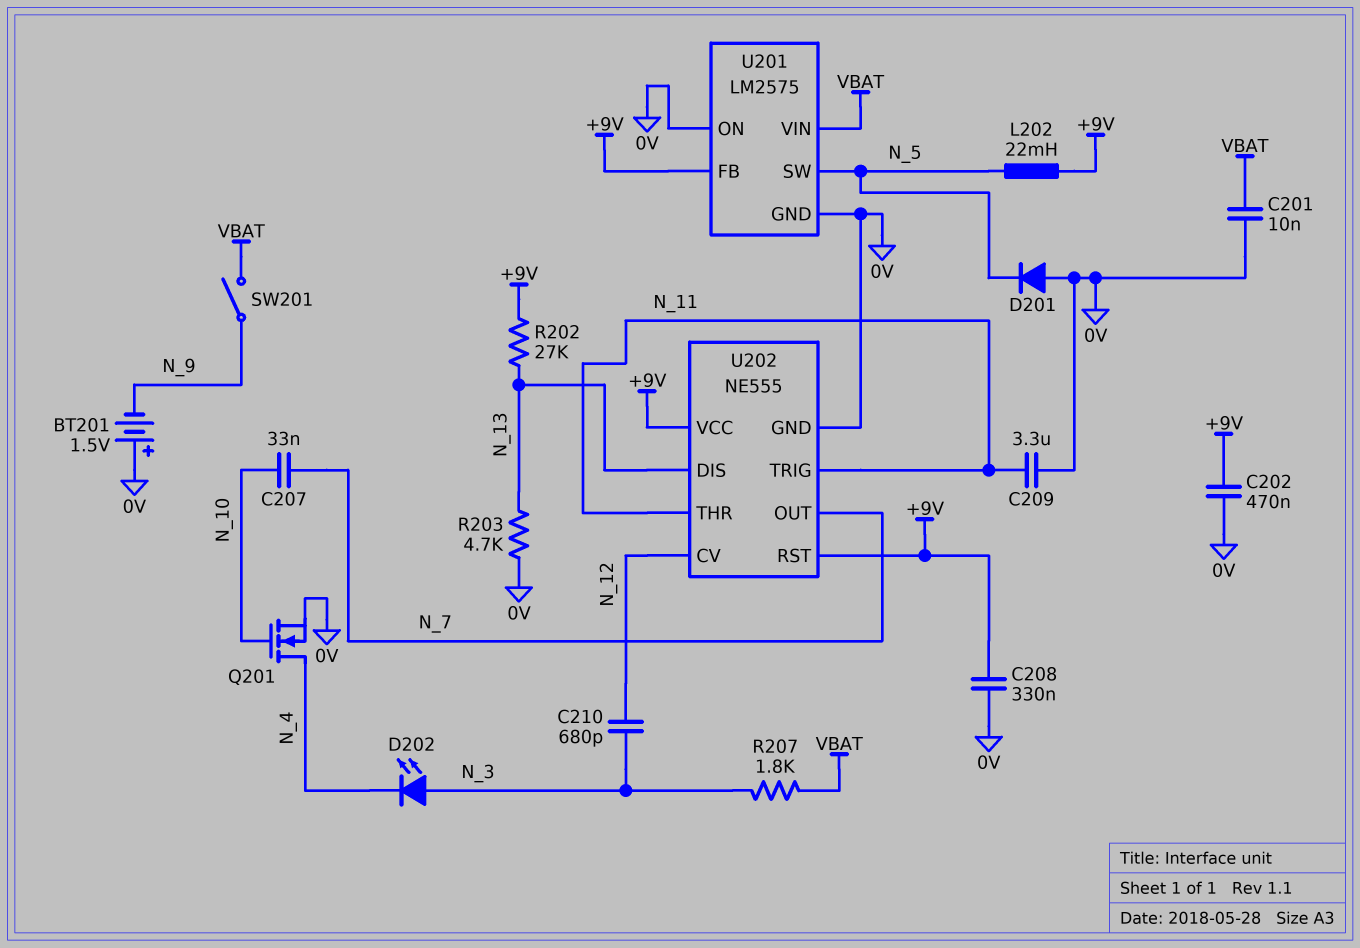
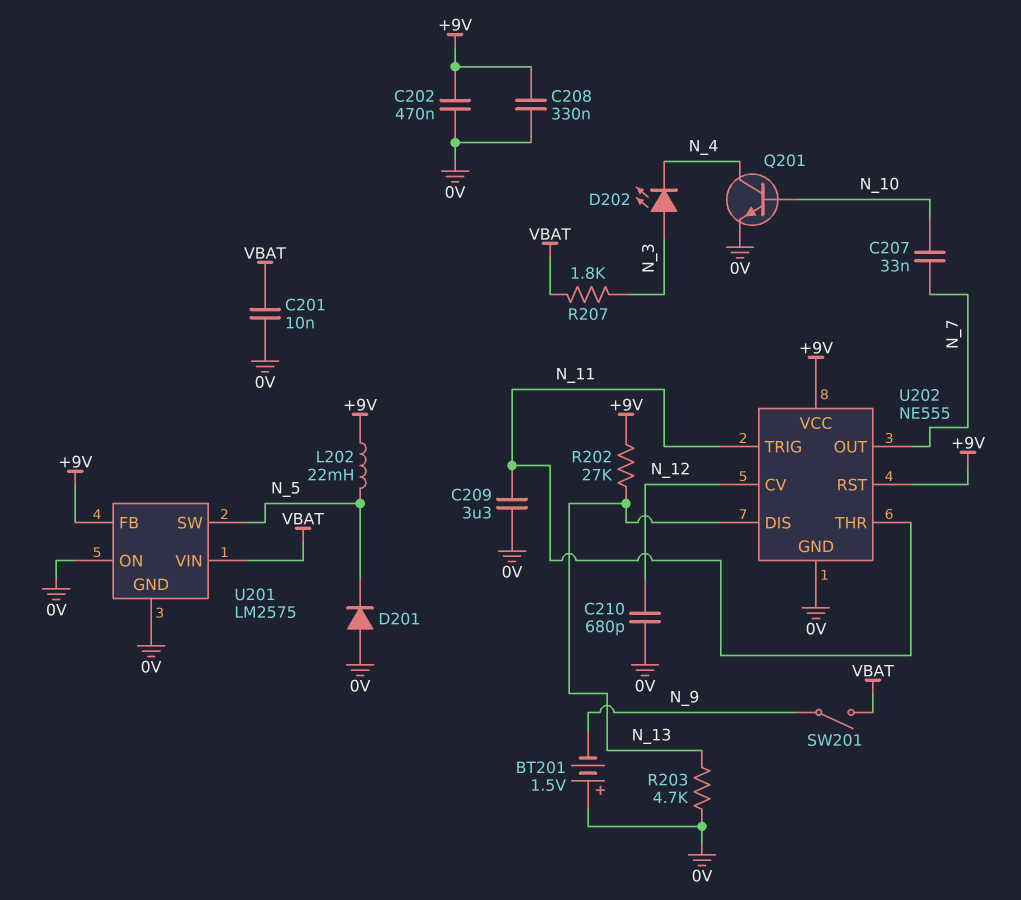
C210: 680pF (N_3, N_12) -> 680pF (0V, N_12)
Q201: NMOS (G N_10, D N_4, S 0V) -> NPN (B N_10, C N_4, E 0V)

